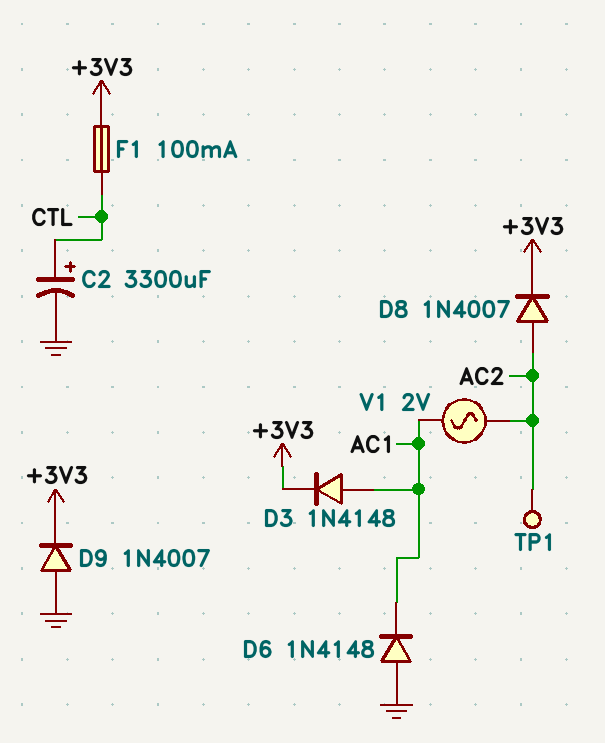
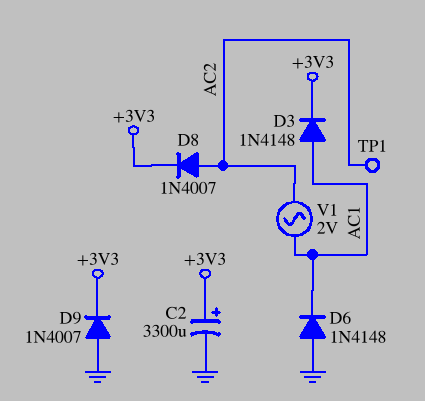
C2: 3300uF (plus CTL, minus GND) -> 3300uF (plus +3V3, minus GND)
F1: 100mA (+3V3, CTL) -> none

